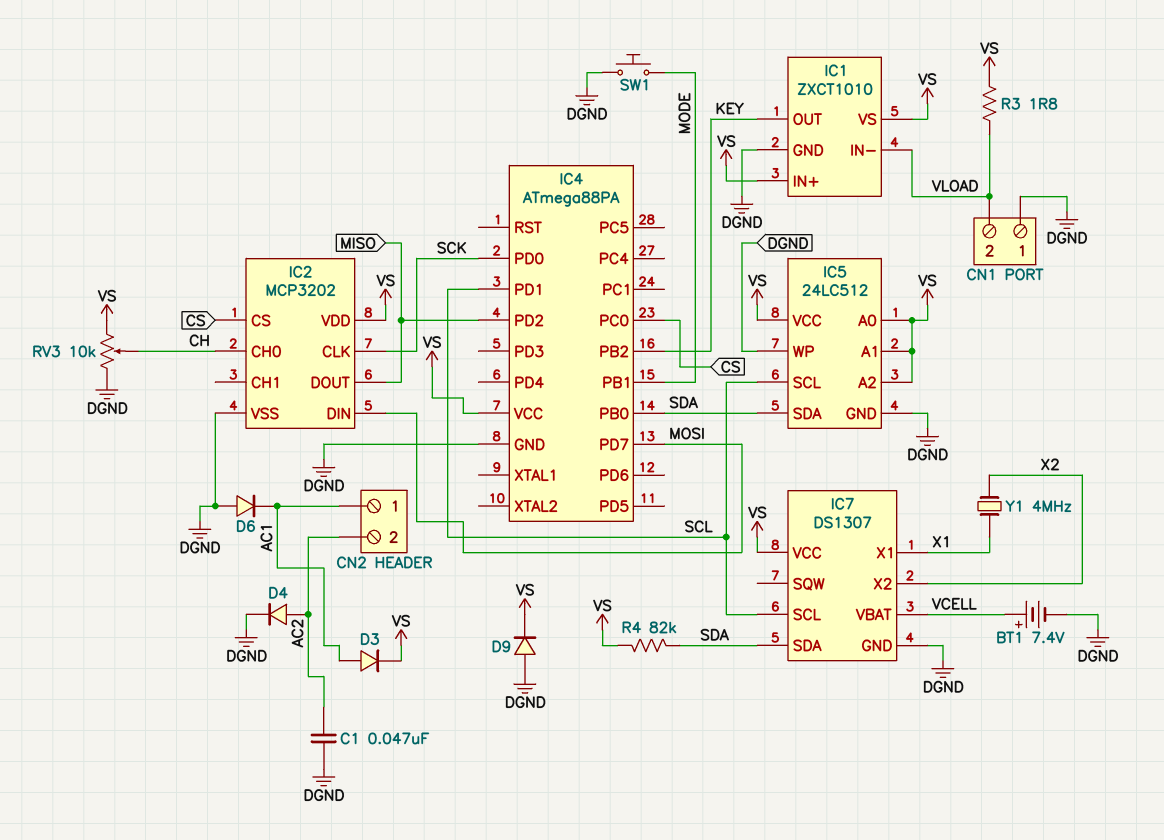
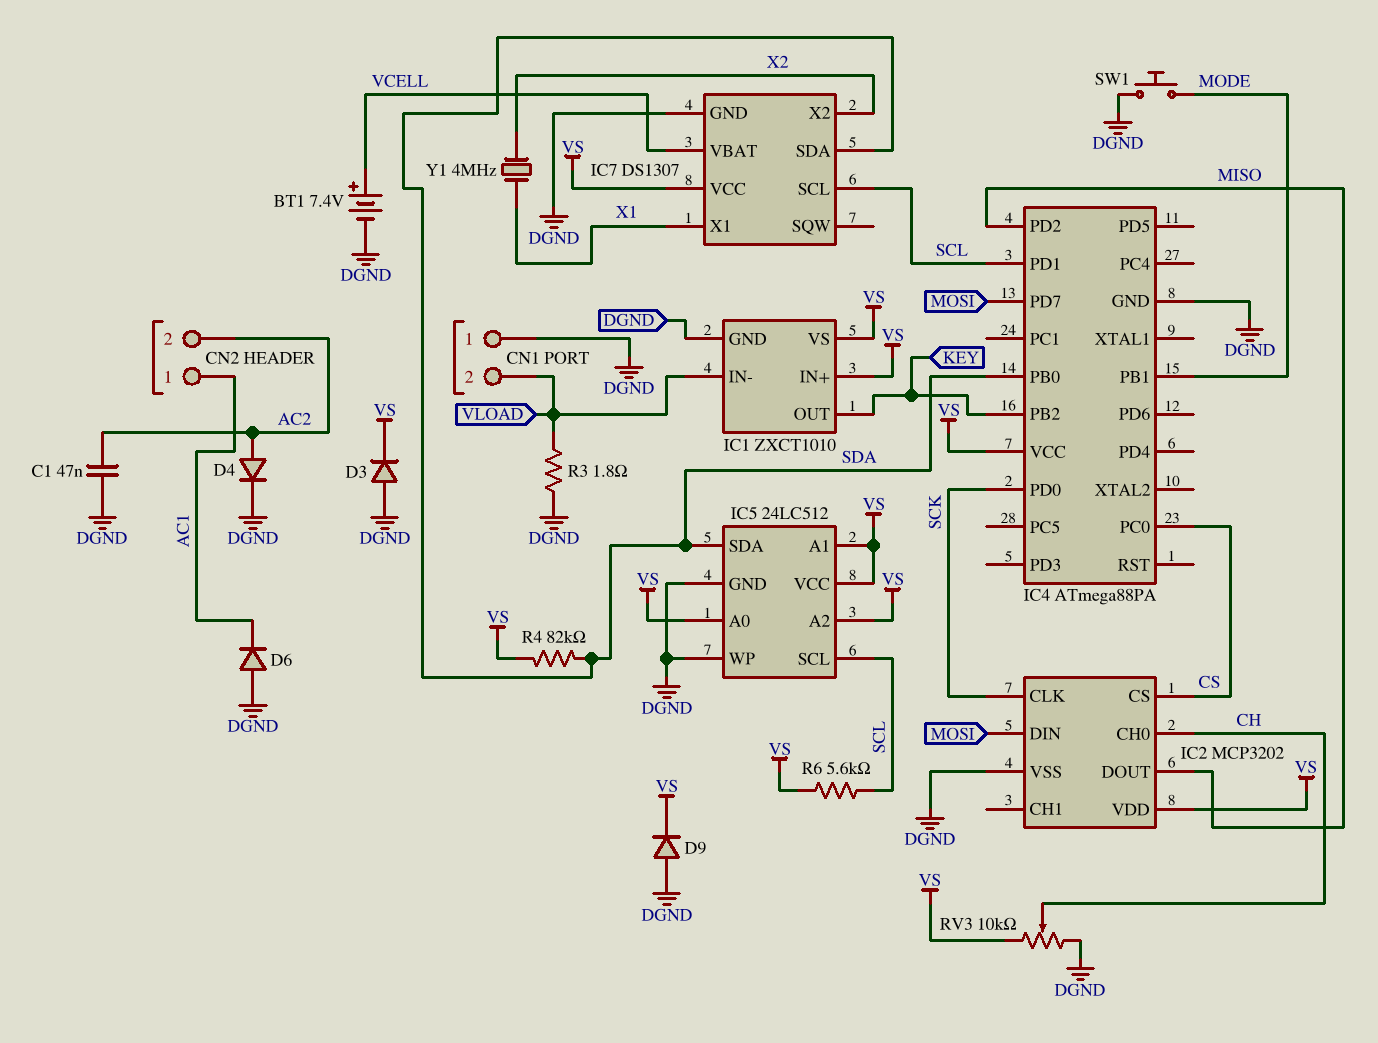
D3: diode (A AC1, K VS) -> diode (A DGND, K VS)
R3: 1.8 (VLOAD, VS) -> 1.8 (DGND, VLOAD)
R6: none -> 5.6k (SCL, VS)

